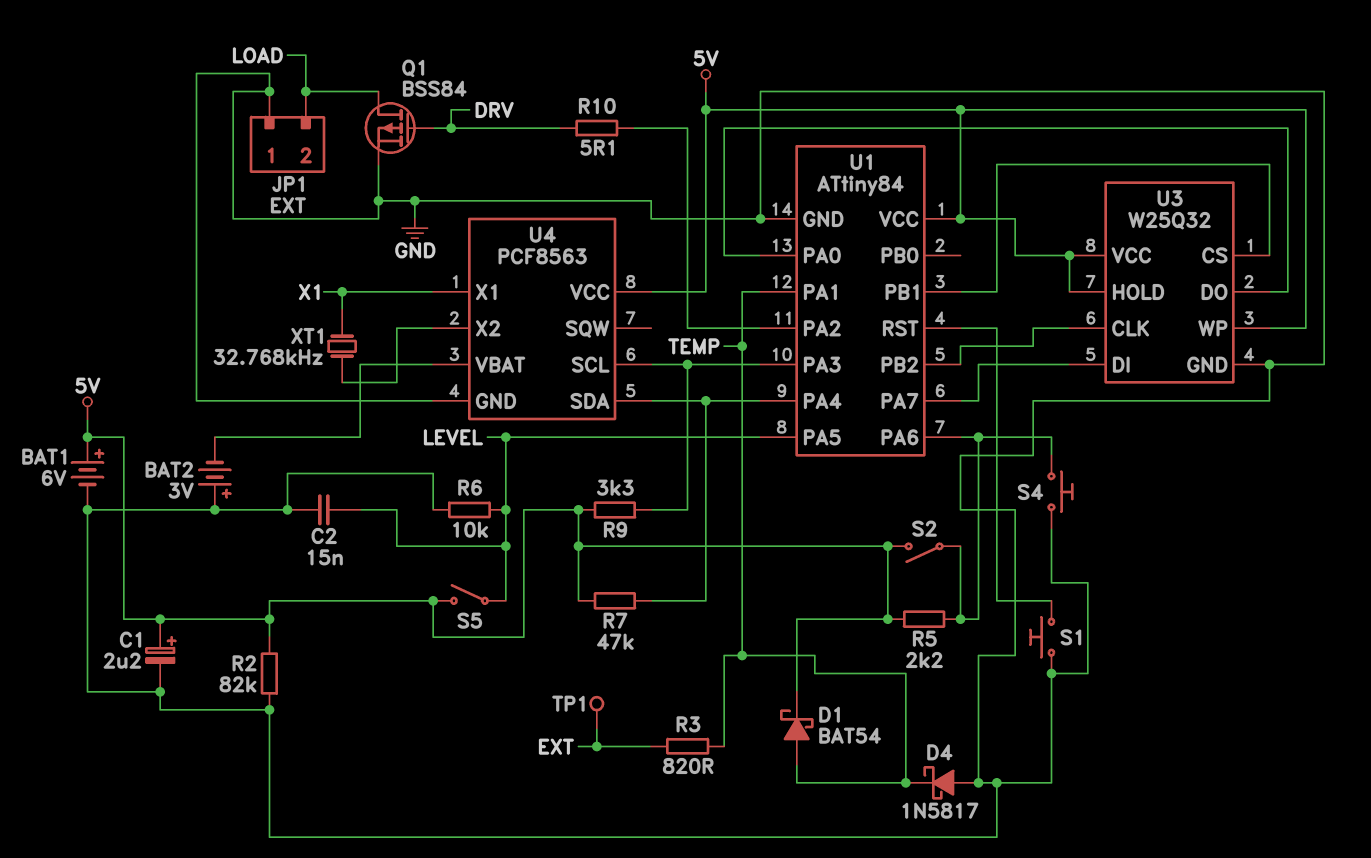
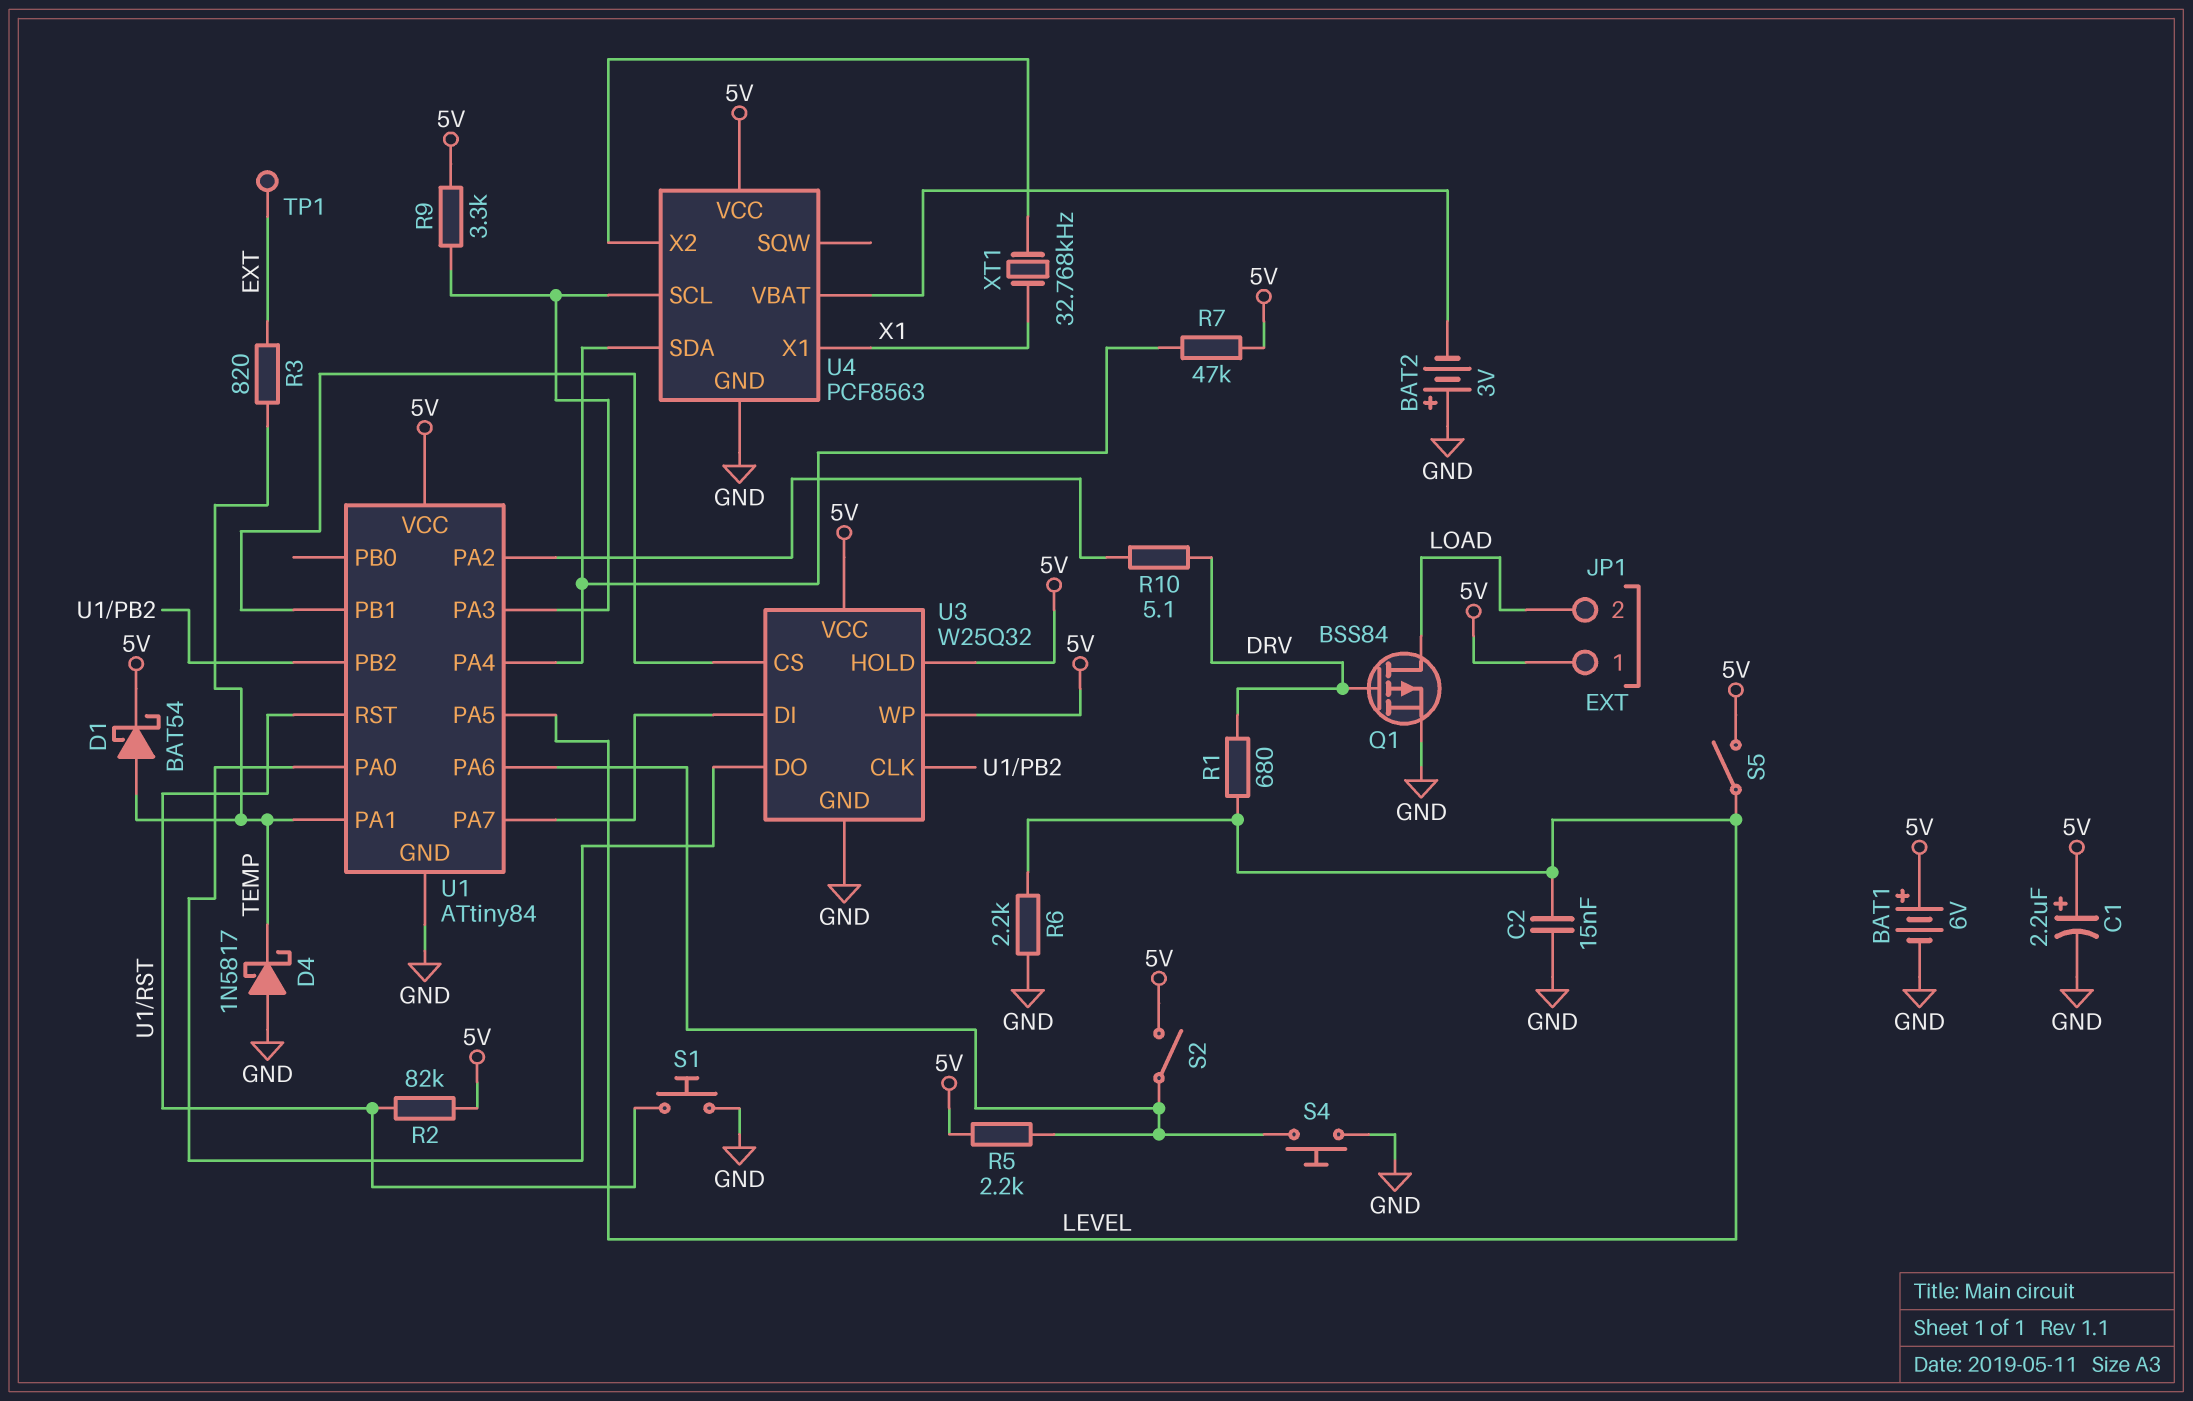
JP1 pin 1: GND -> 5V
R1: none -> 680 (DRV, LEVEL)
R2: 82k (5V, GND) -> 82k (5V, U1/RST)
R6: 10k (GND, LEVEL) -> 2.2k (GND, LEVEL)

